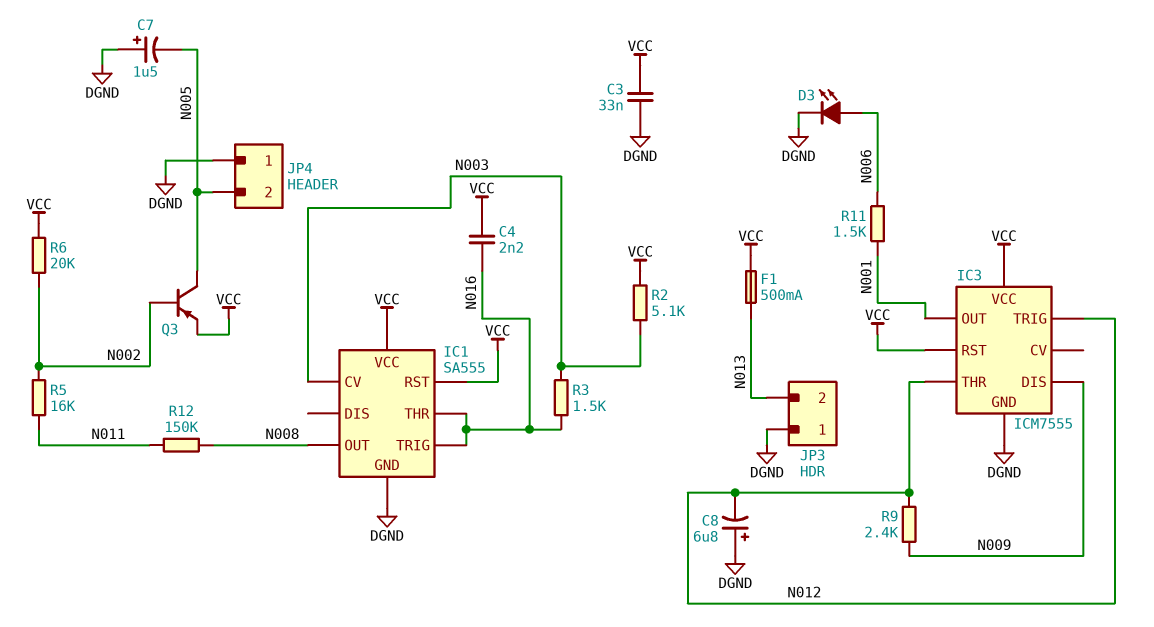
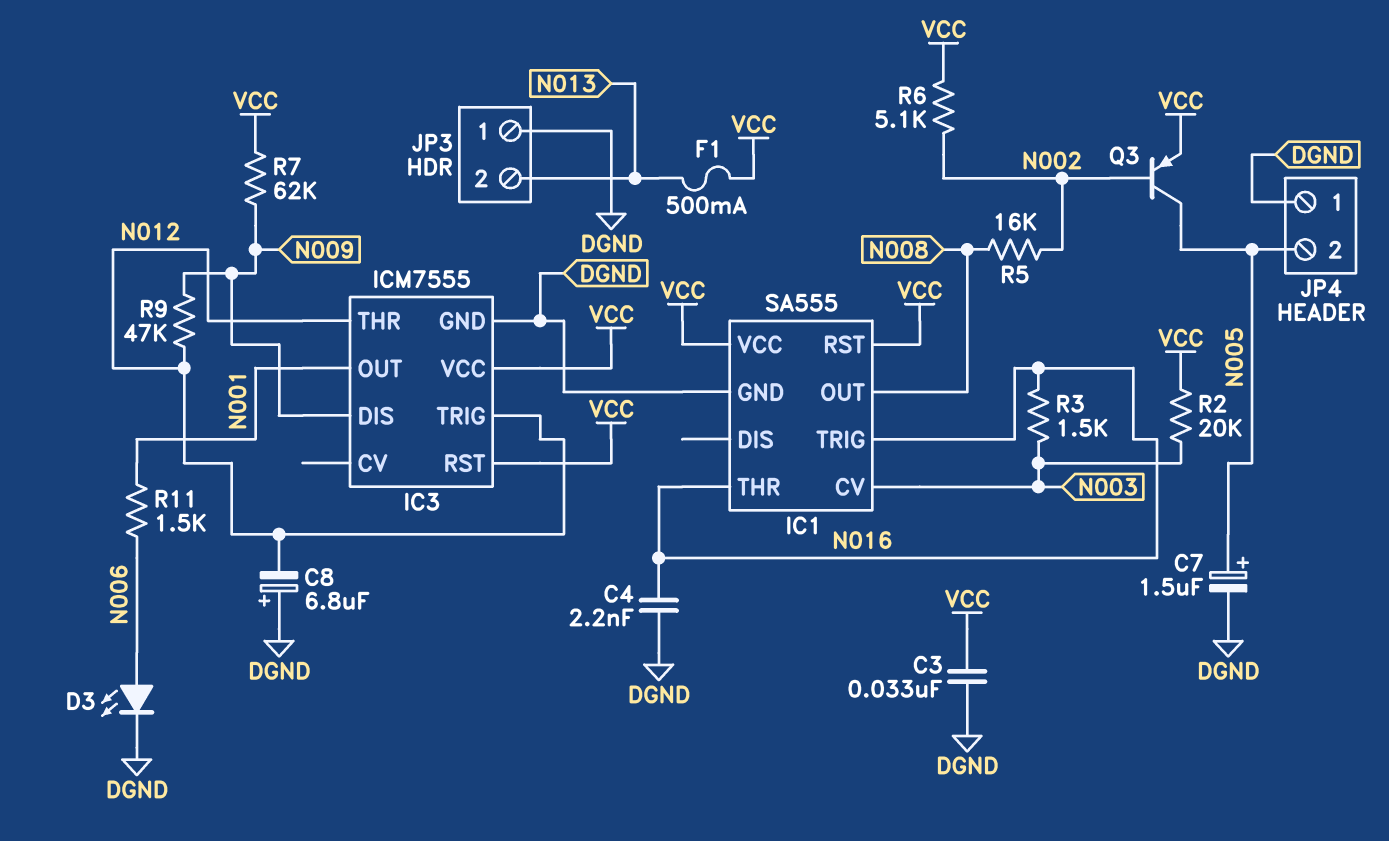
C4: 2.2nF (N016, VCC) -> 2.2nF (DGND, N016)
C7: 1.5uF (plus DGND, minus N005) -> 1.5uF (plus N005, minus DGND)
R2: 5.1k (N003, VCC) -> 20k (N003, VCC)
R5: 16k (N002, N011) -> 16k (N002, N008)
R6: 20k (N002, VCC) -> 5.1k (N002, VCC)
R7: none -> 62k (N009, VCC)
R9: 2.4k (N009, N012) -> 47k (N009, N012)
R12: 150k (N008, N011) -> none

